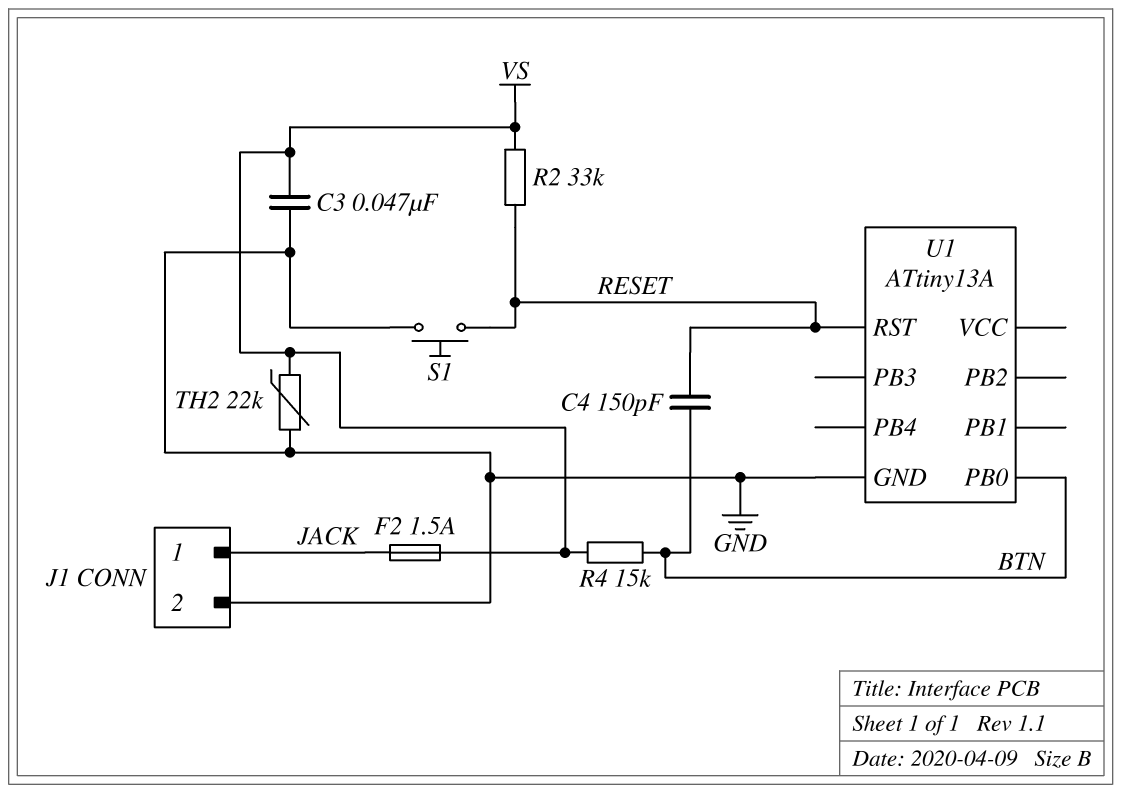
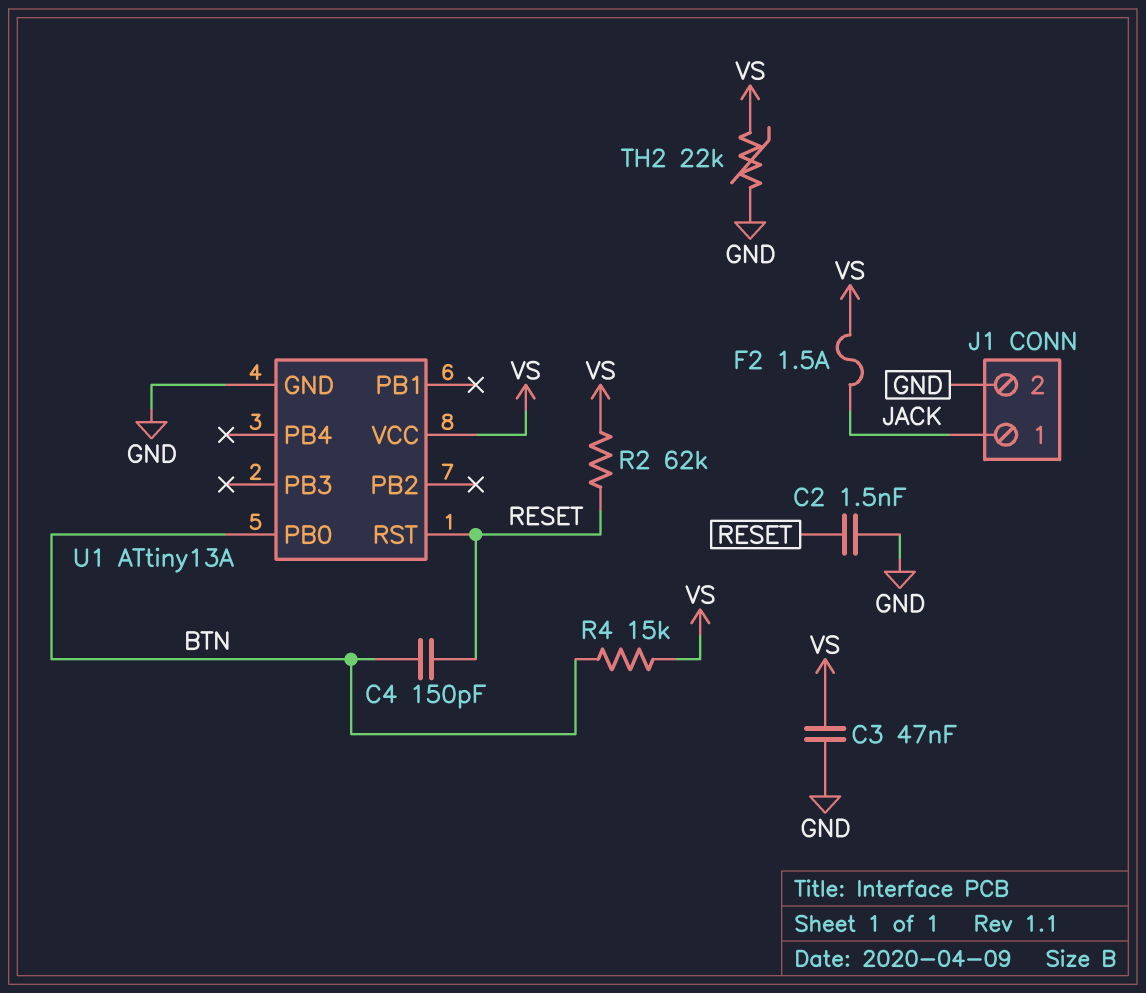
C2: none -> 1.5nF (GND, RESET)
R2: 33k (RESET, VS) -> 62k (RESET, VS)
S1: button (GND, RESET) -> none
U1 pin VCC: none -> VS

